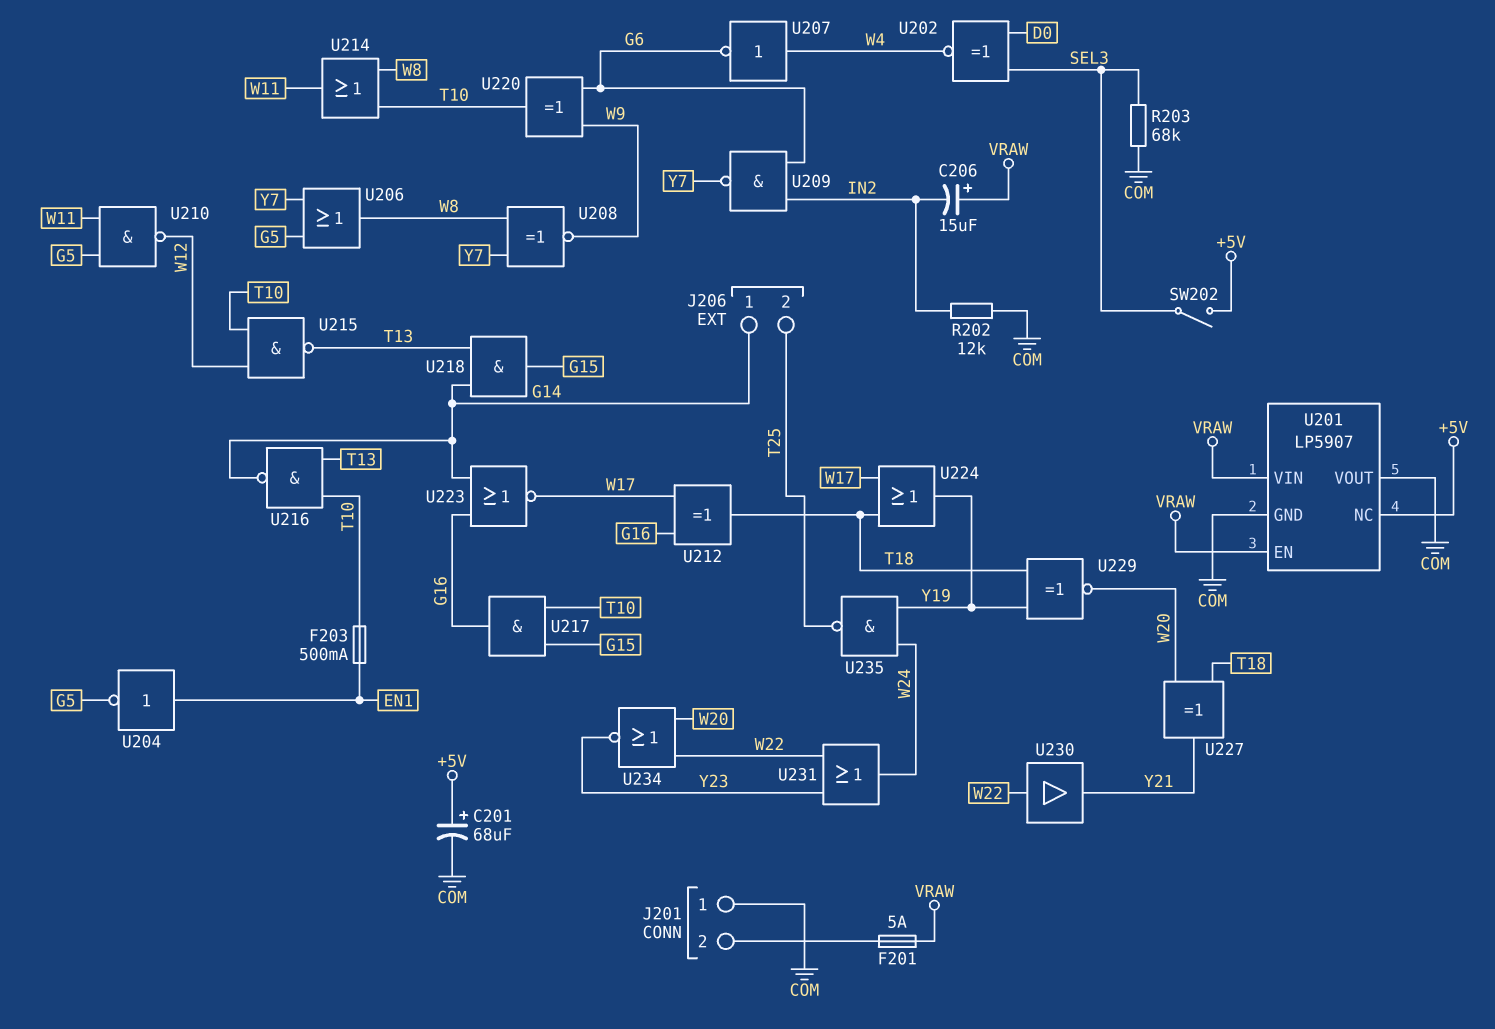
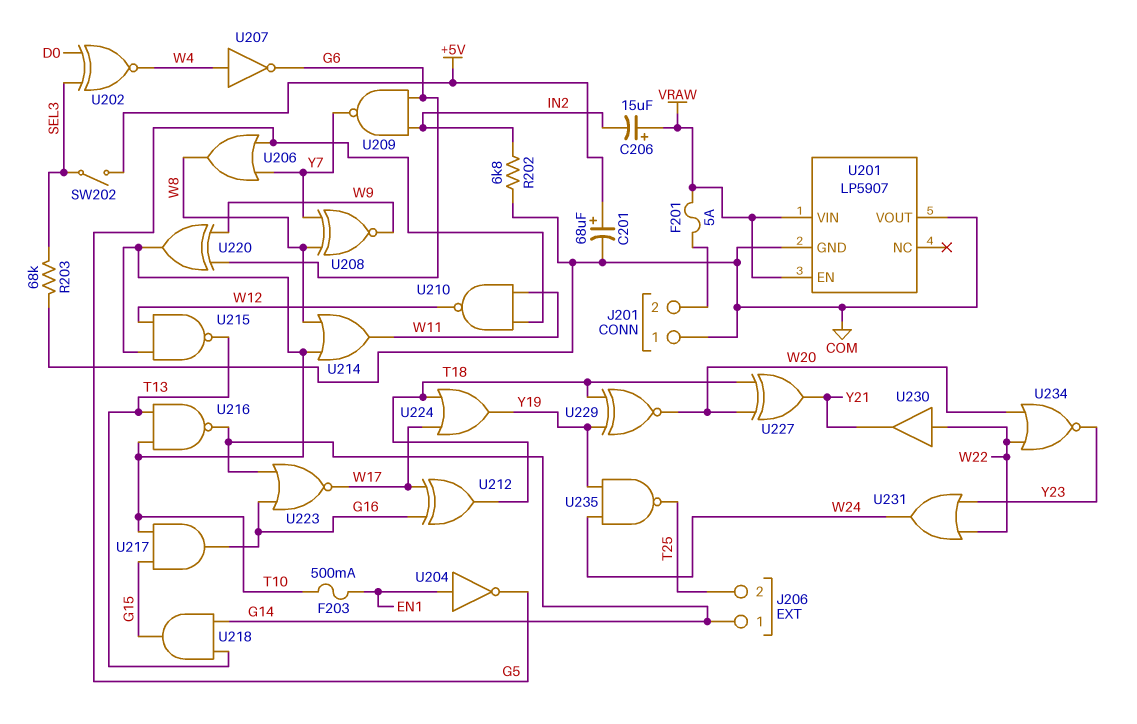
R202: 12k (COM, IN2) -> 6.8k (COM, IN2)
U201 pin NC: +5V -> none

